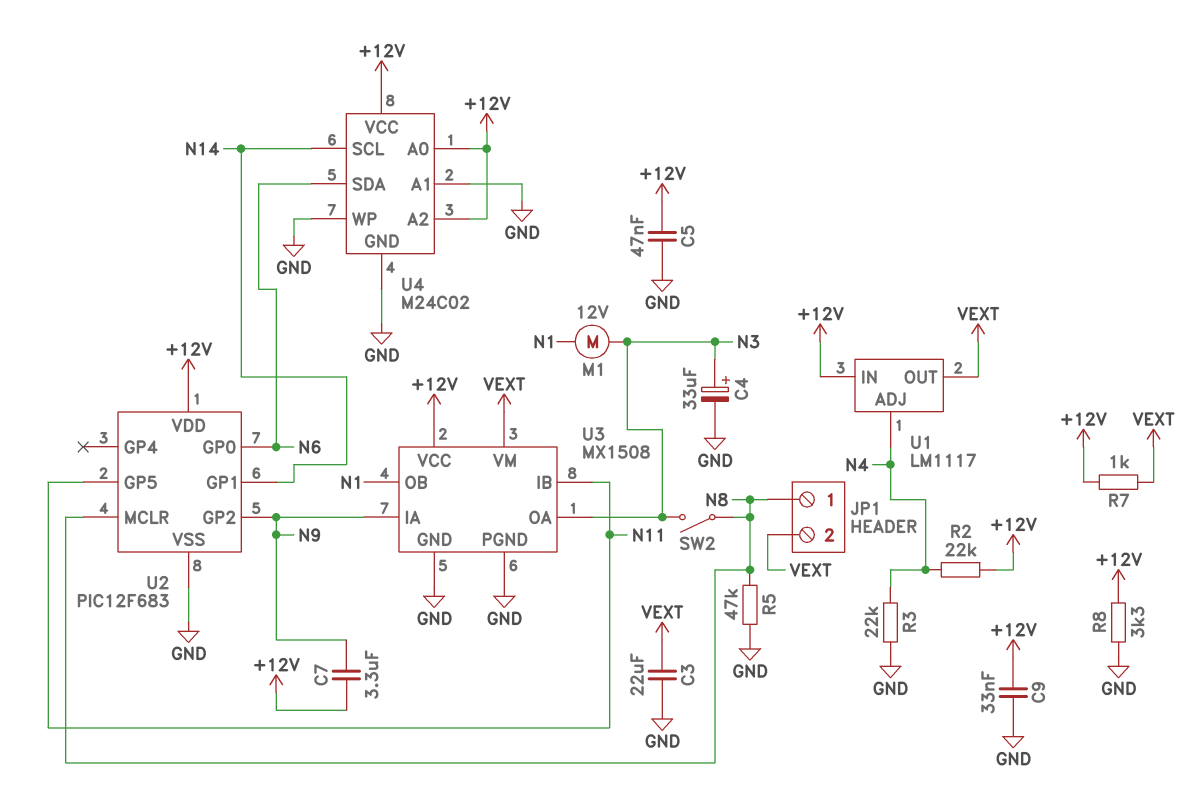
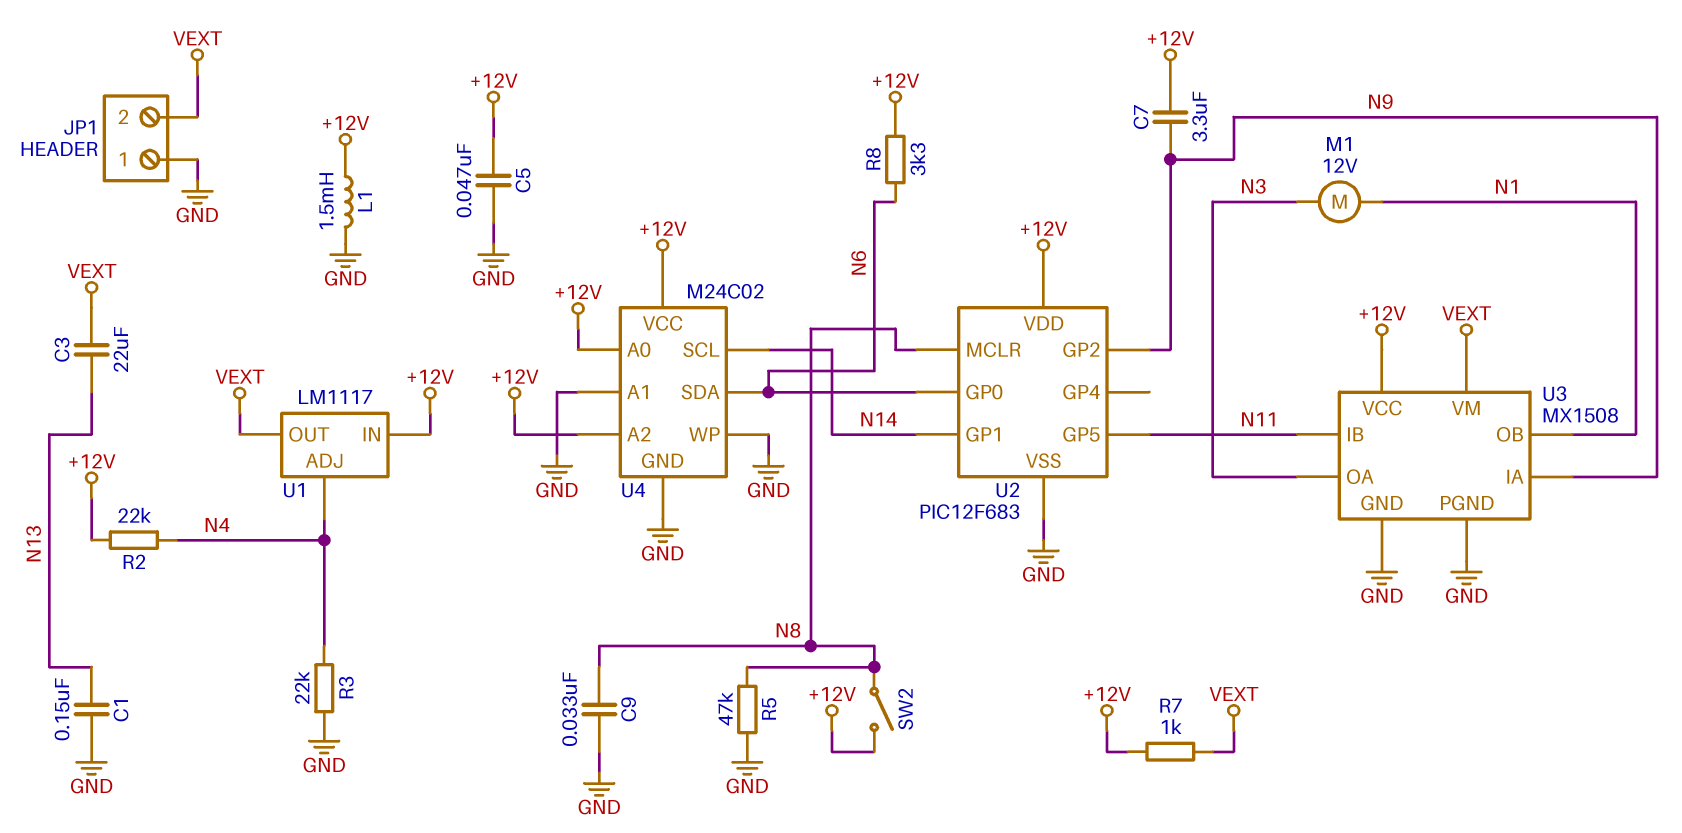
C1: none -> 150nF (GND, N13)
C3: 22uF (GND, VEXT) -> 22uF (N13, VEXT)
C4: 33uF (plus N3, minus GND) -> none
C9: 33nF (+12V, GND) -> 33nF (GND, N8)
JP1 pin 1: N8 -> GND
L1: none -> 1.5mH (+12V, GND)
R8: 3.3k (+12V, GND) -> 3.3k (+12V, N6)
SW2: switch (N3, N8) -> switch (+12V, N8)

